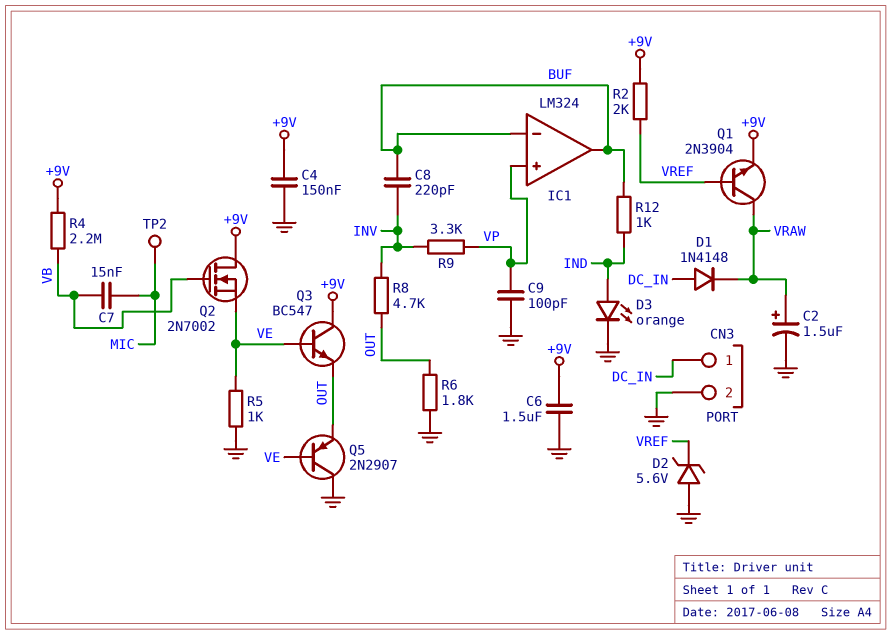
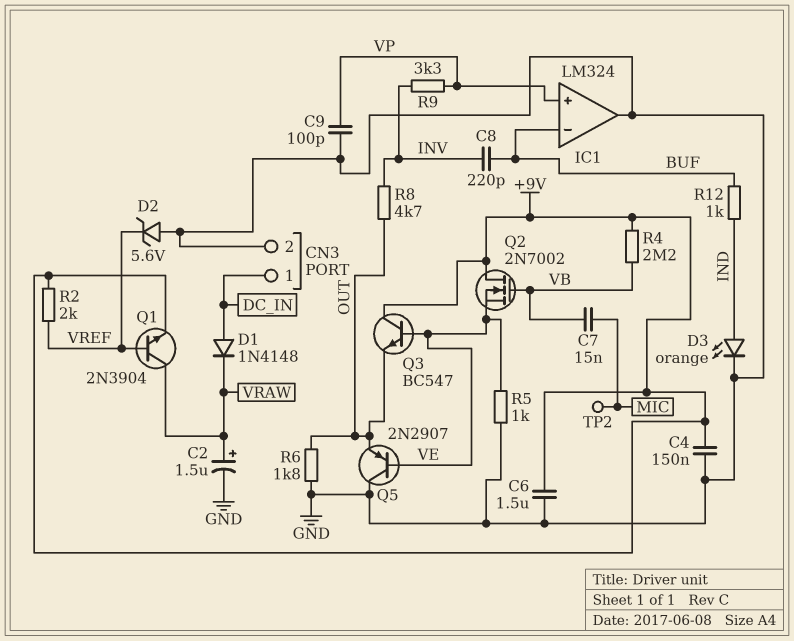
IC1 pin out: BUF -> GND

